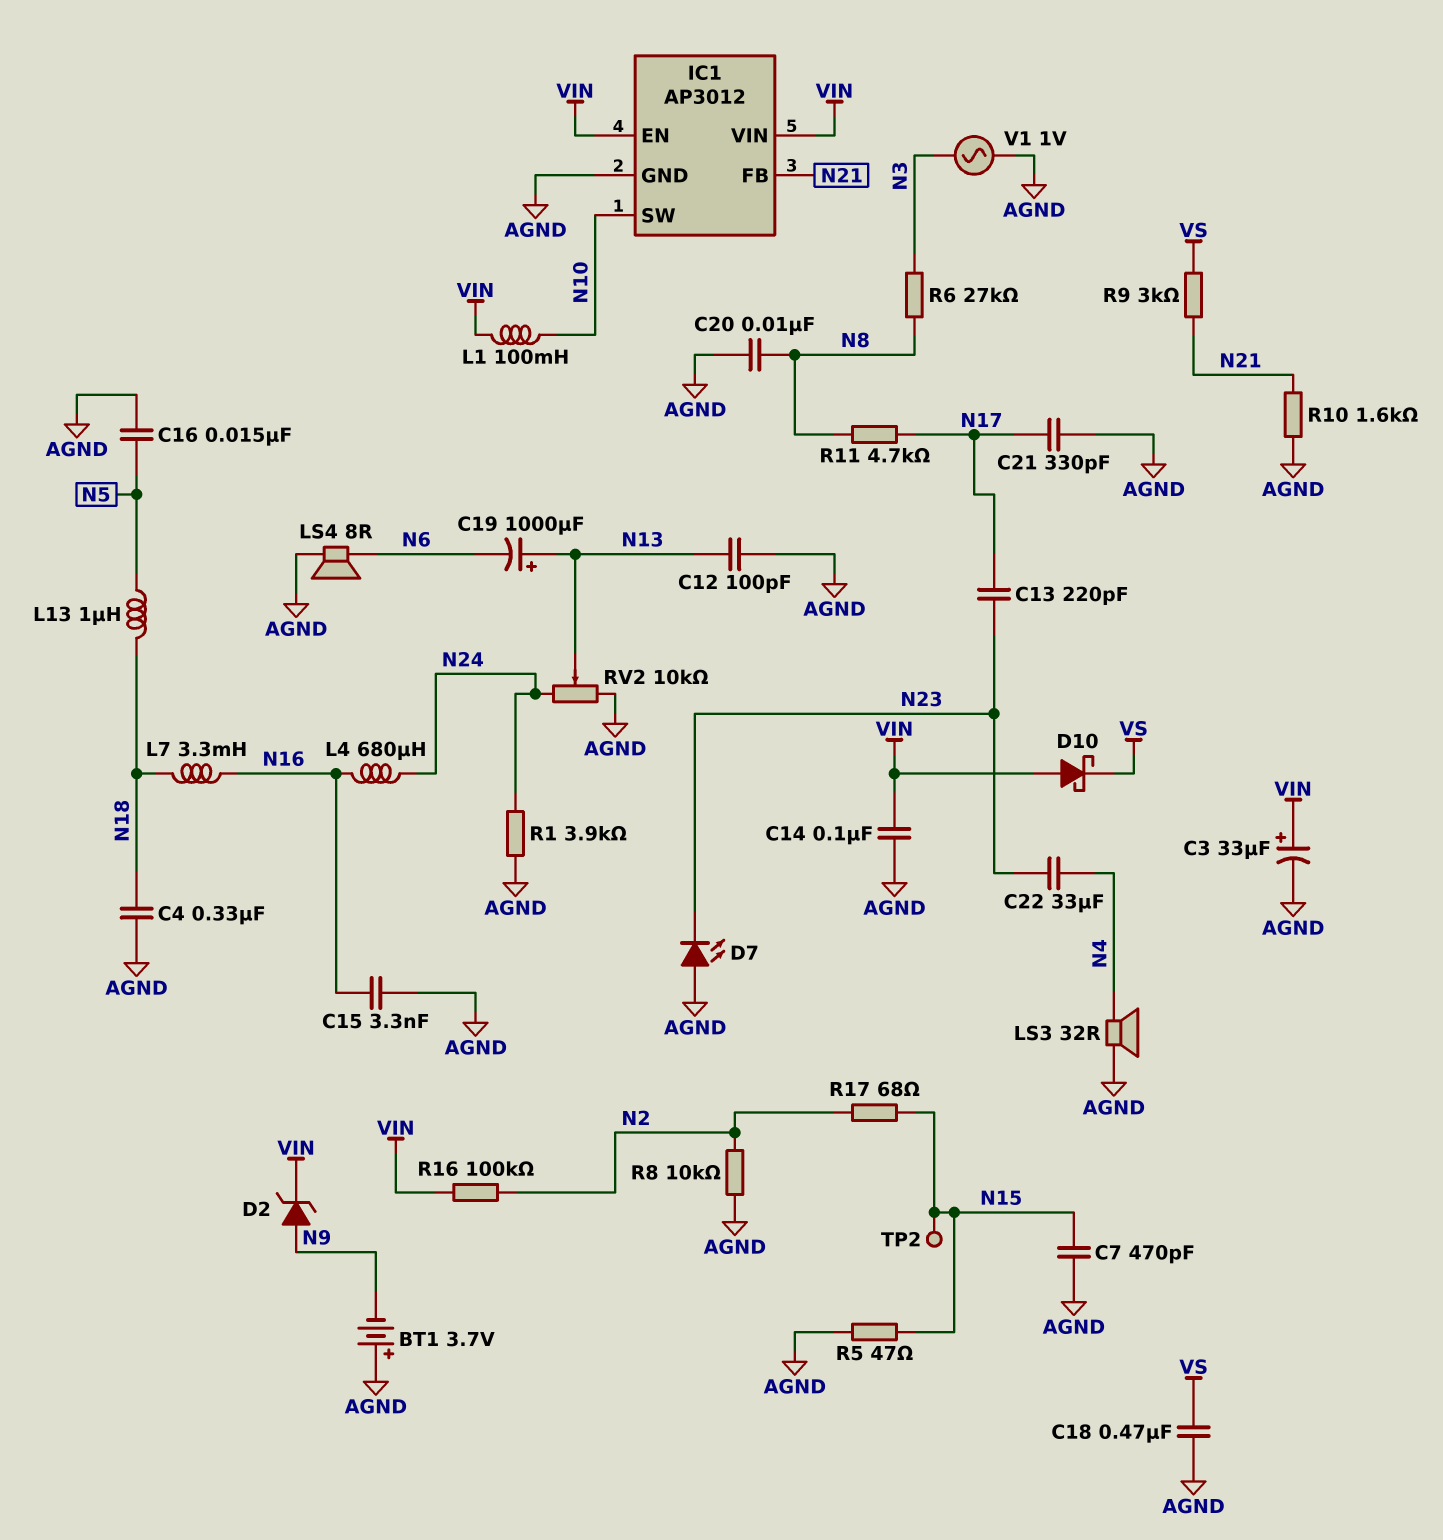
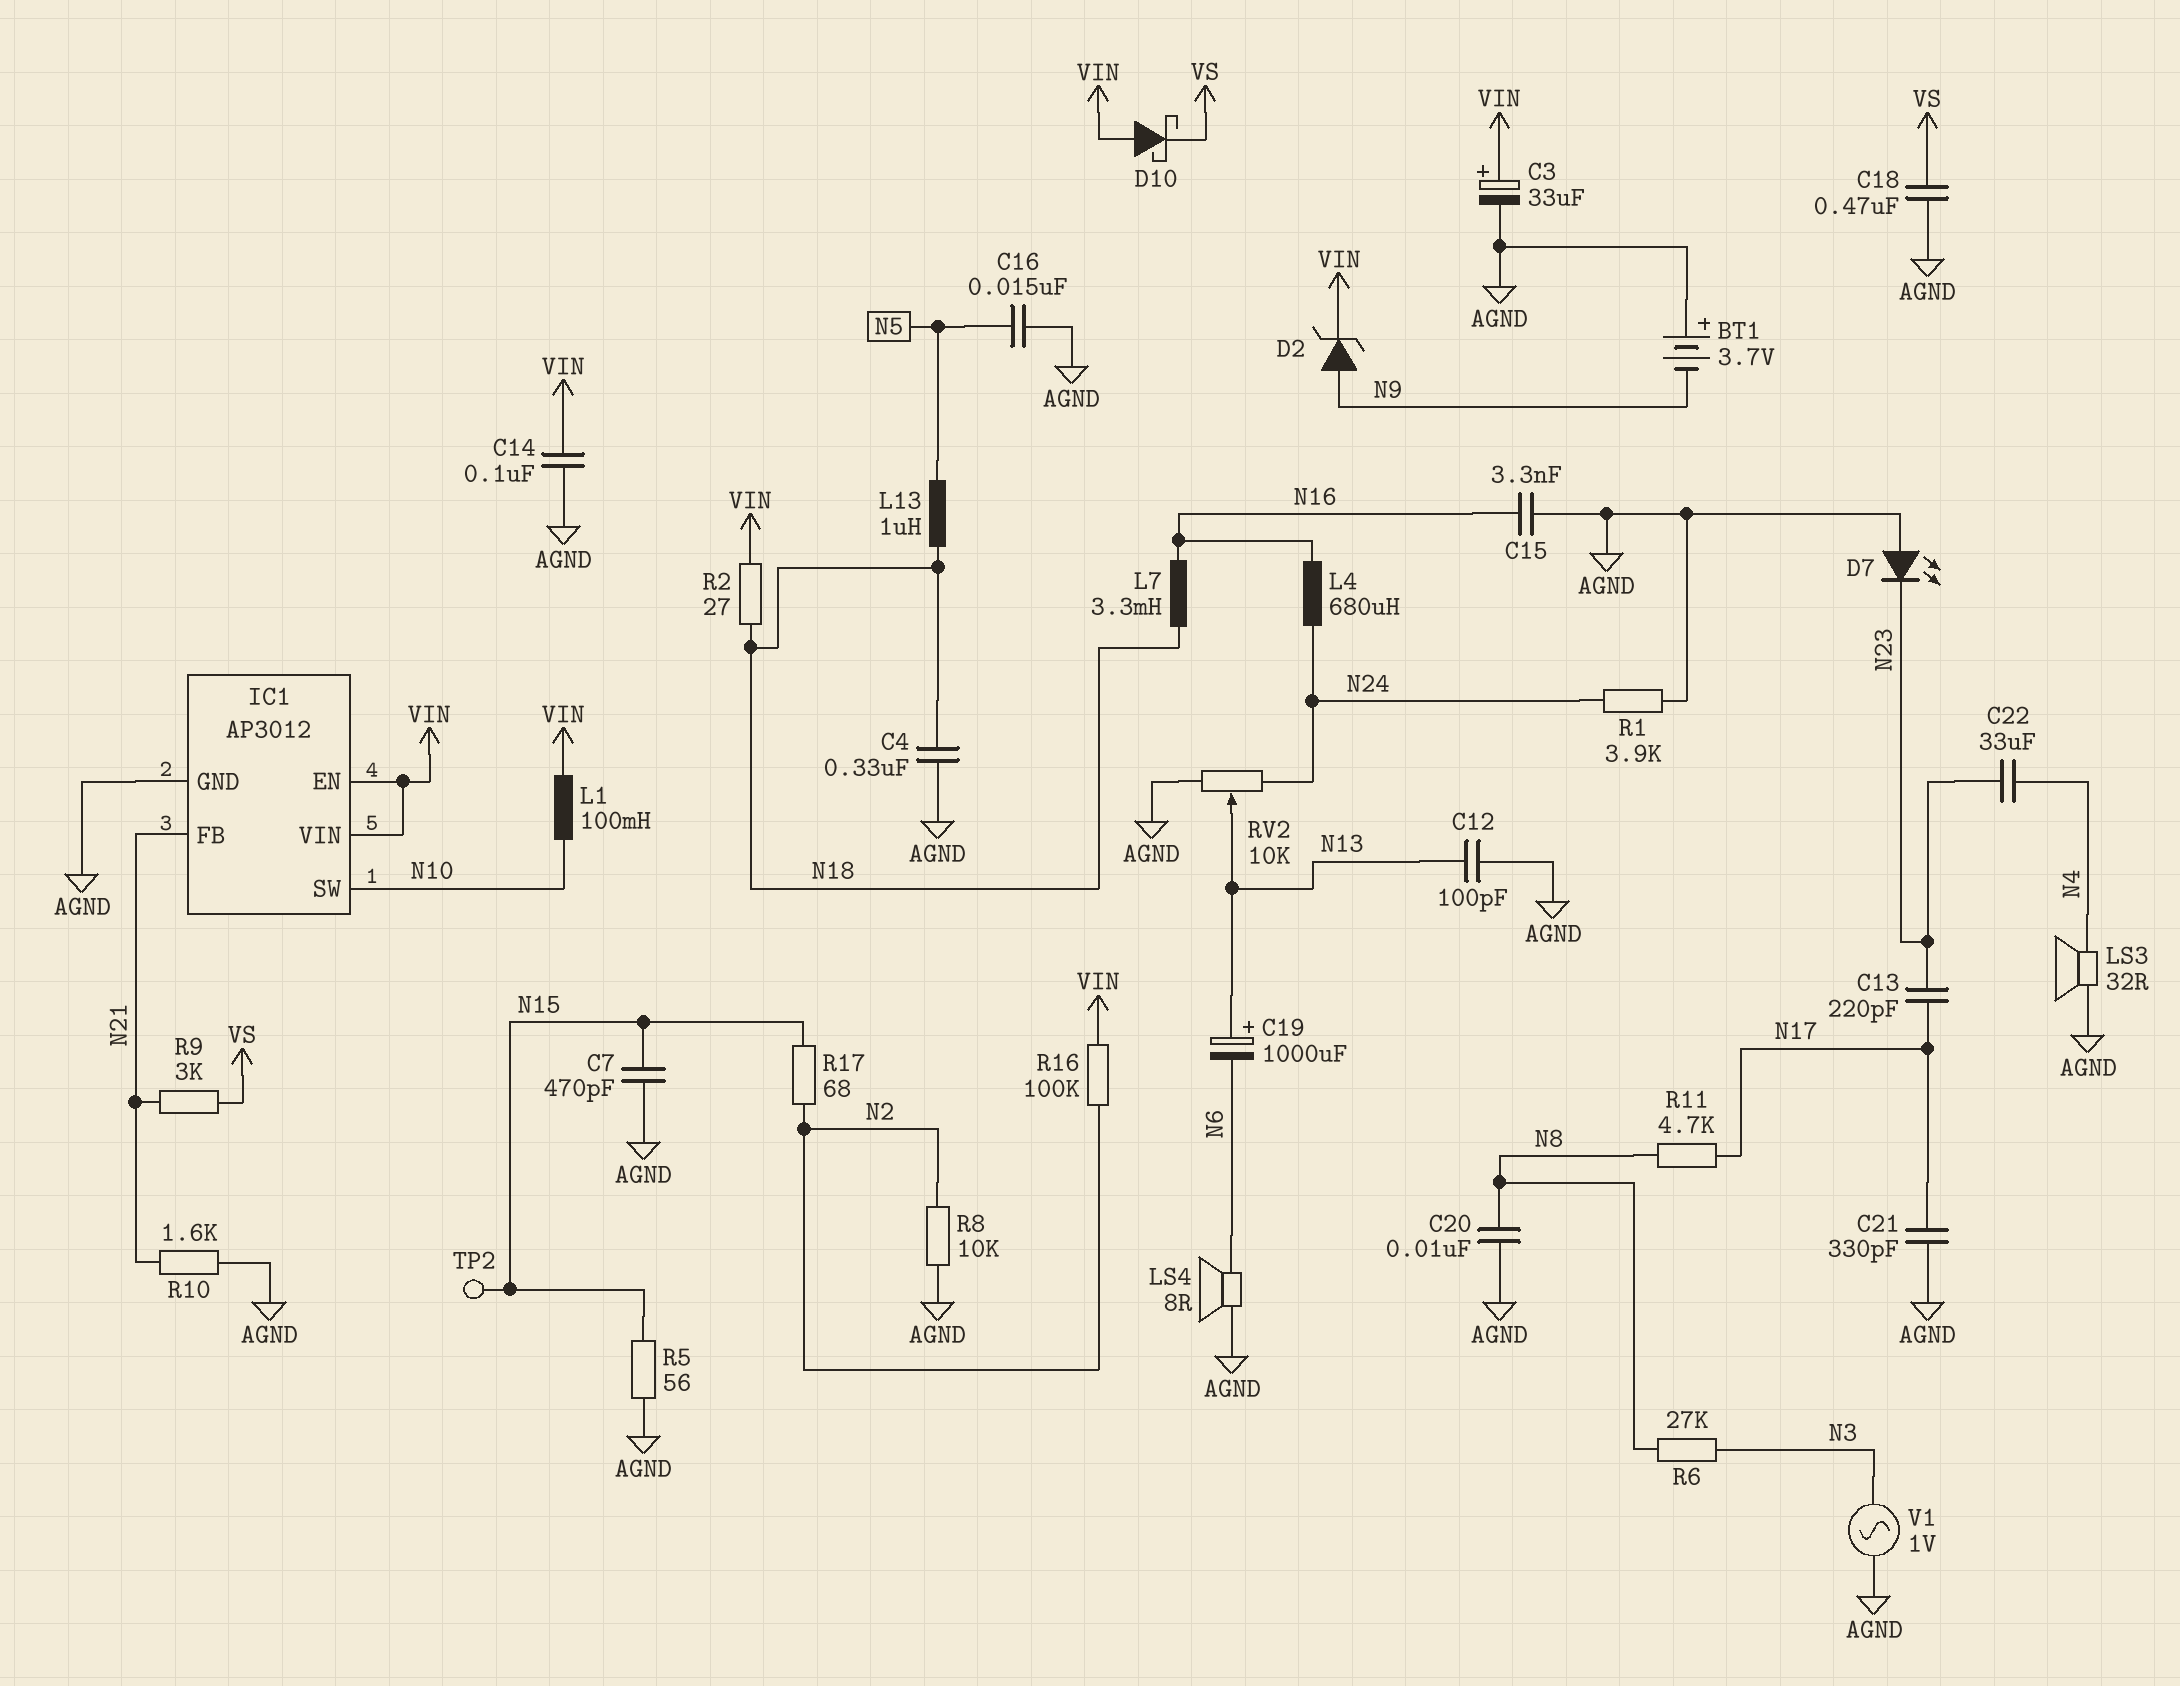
R2: none -> 27 (N18, VIN)
R5: 47 (AGND, N15) -> 56 (AGND, N15)

